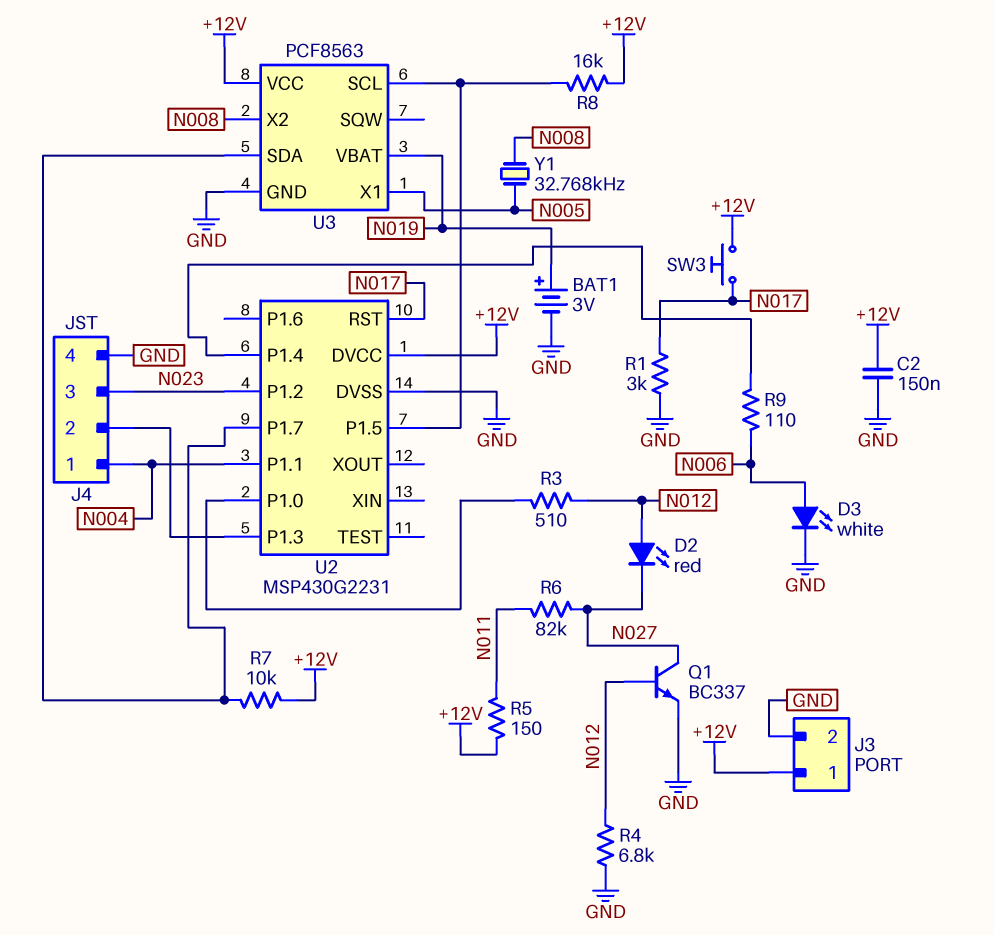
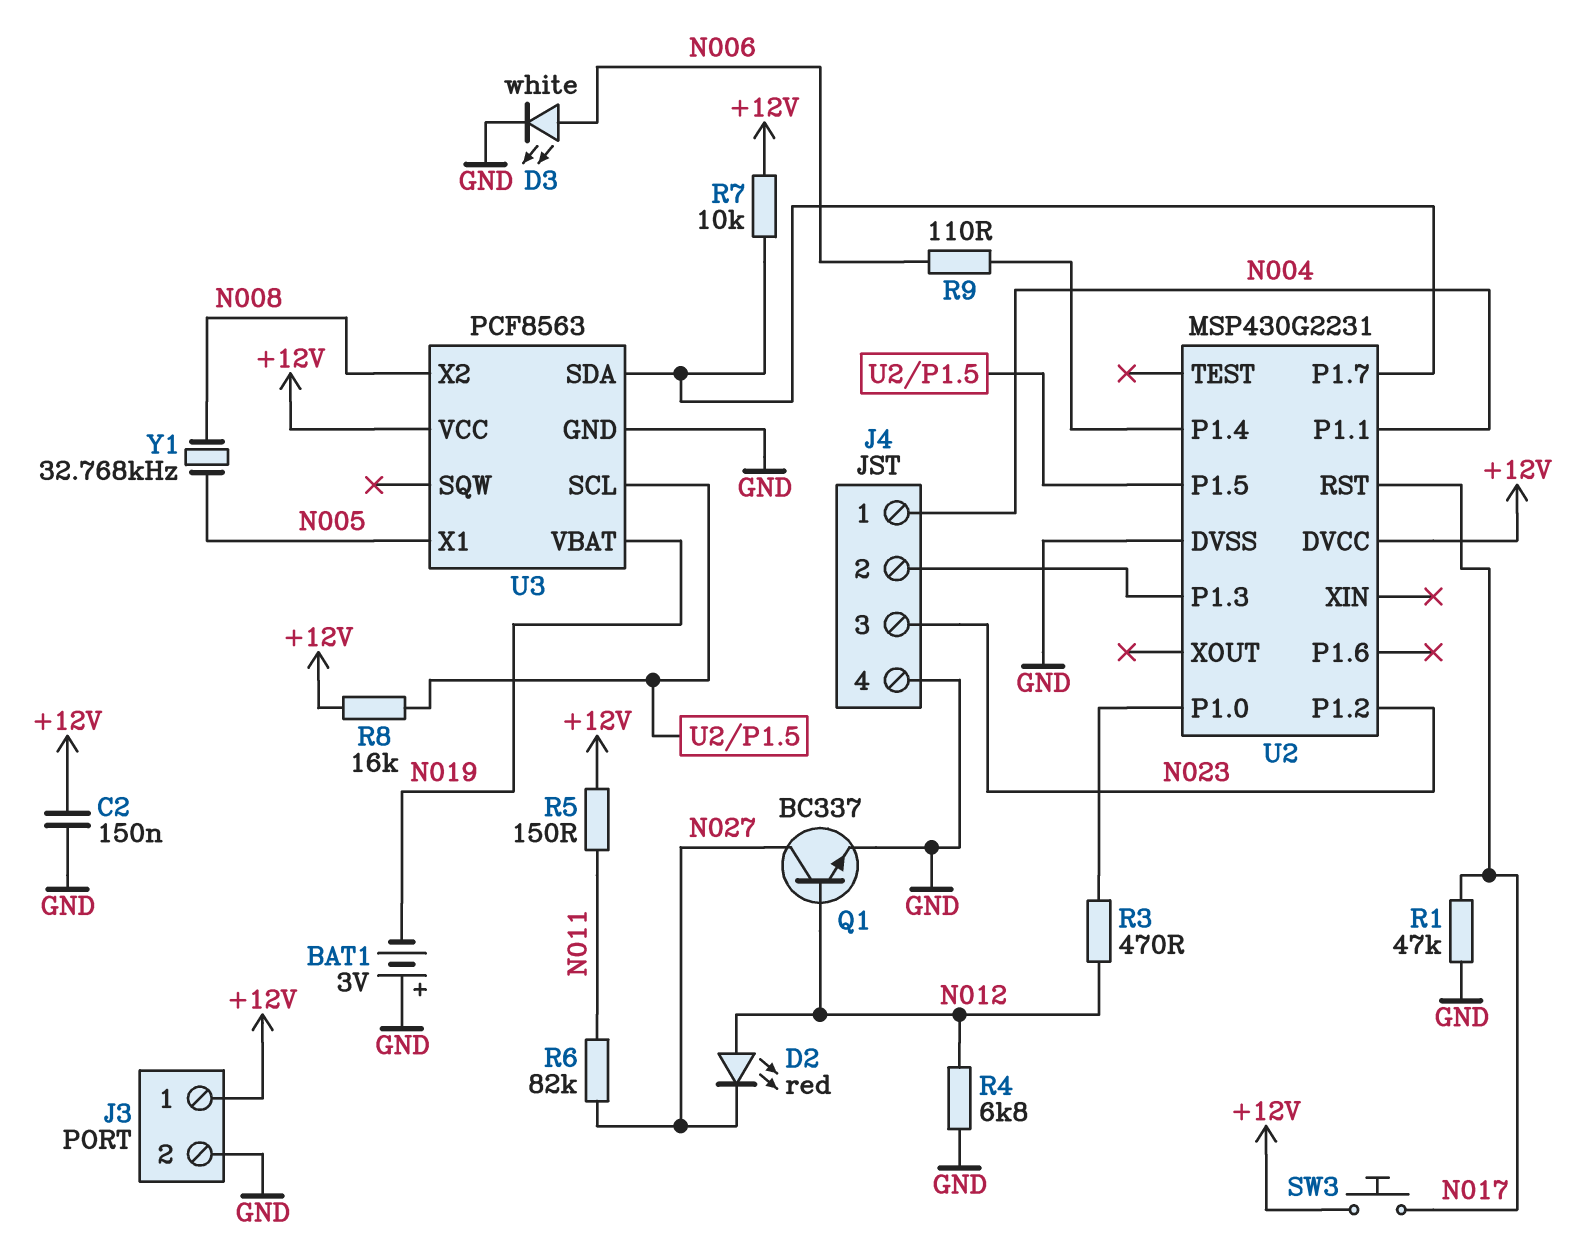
BAT1: 3V (plus N019, minus GND) -> 3V (plus GND, minus N019)
R1: 3k (GND, N017) -> 47k (GND, N017)
R3: 510 (N012, U2/P1.0) -> 470 (N012, U2/P1.0)

